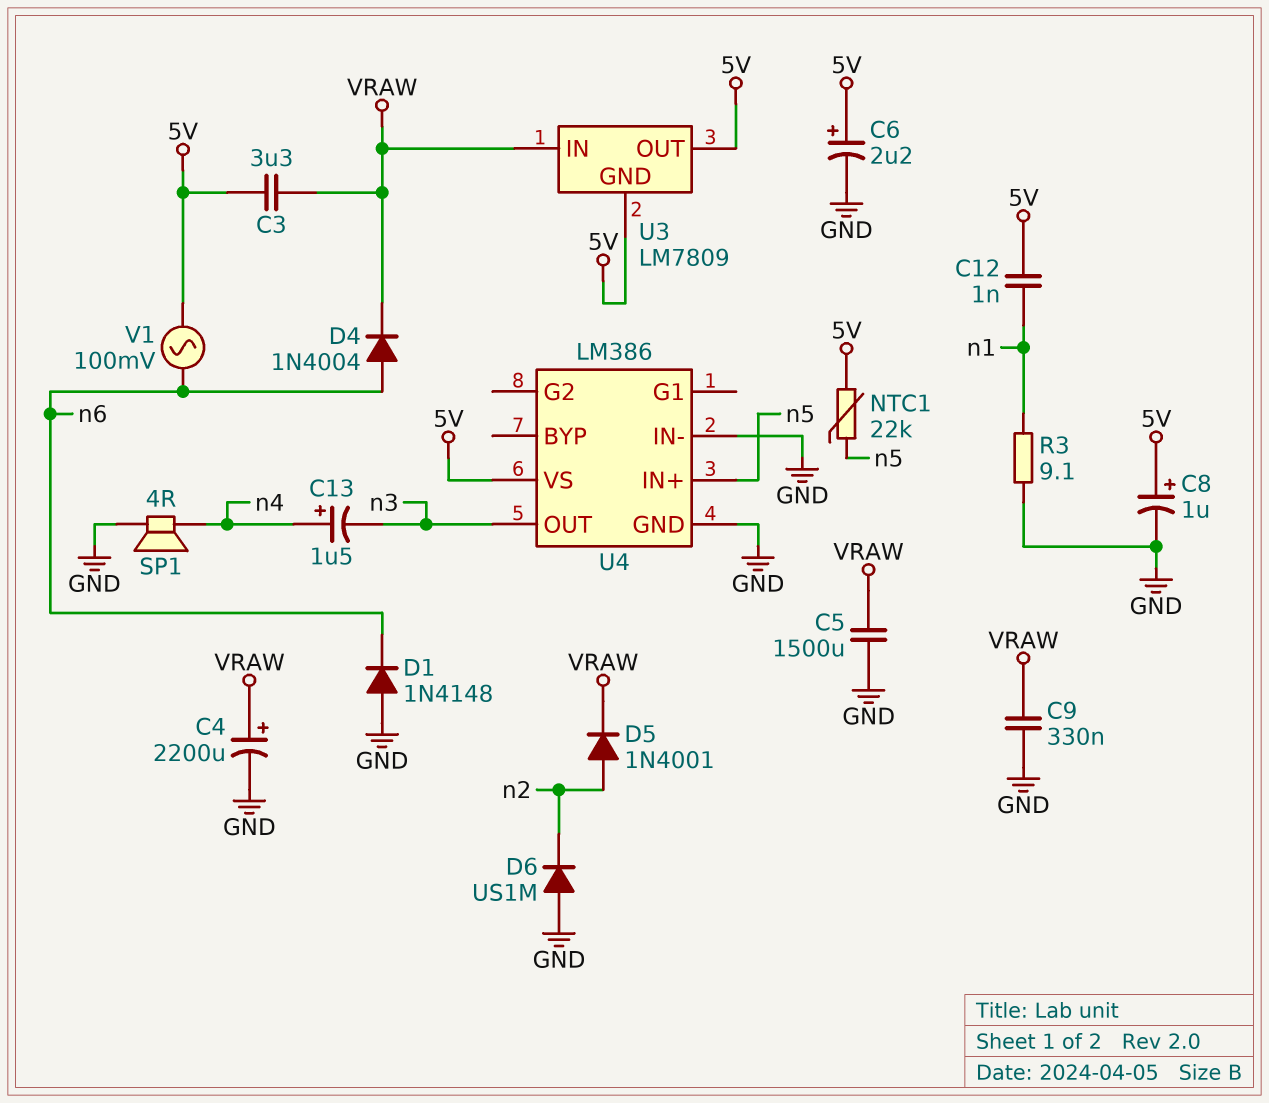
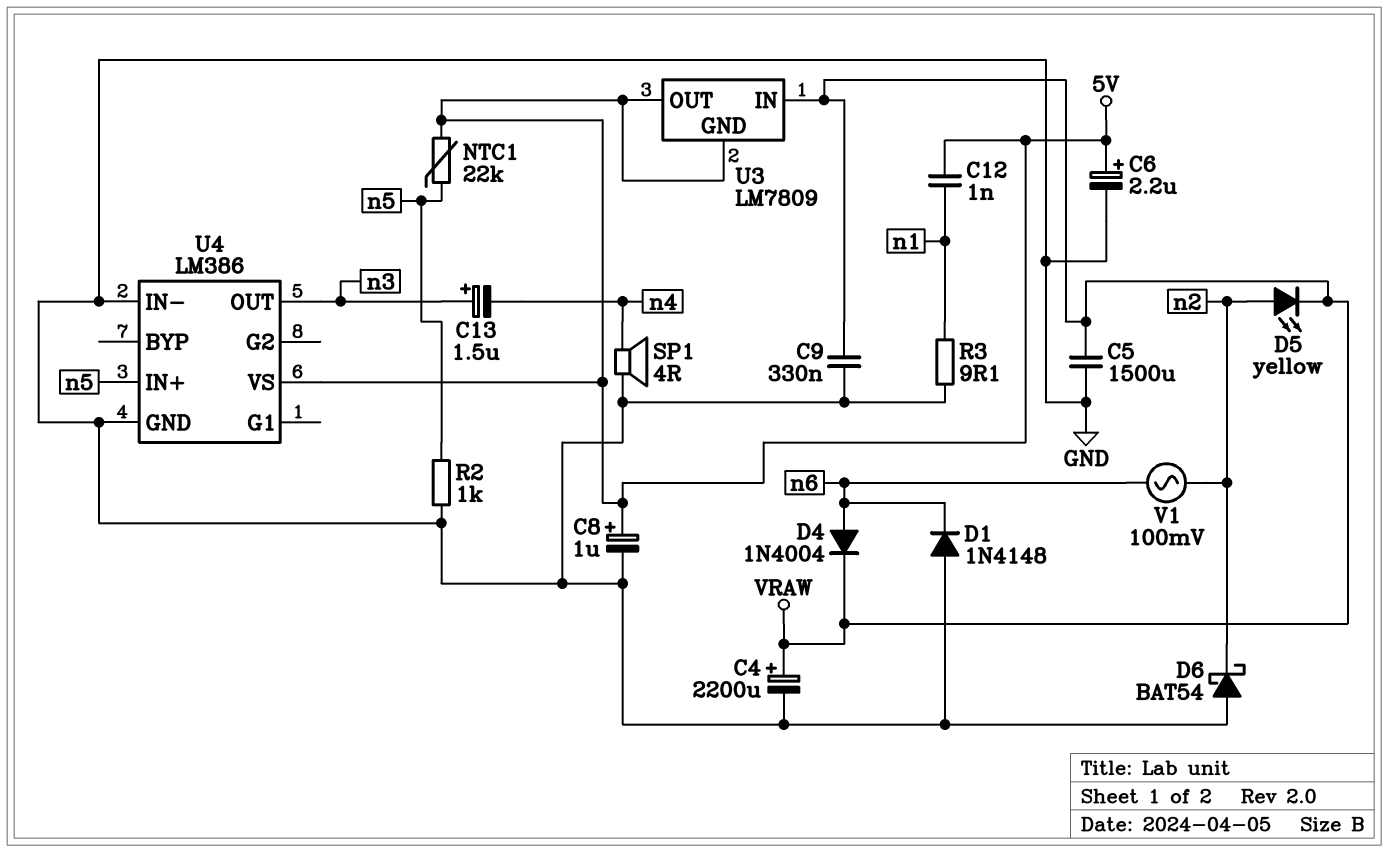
C3: 3.3uF (5V, VRAW) -> none
C13: 1.5uF (plus n4, minus n3) -> 1.5uF (plus n3, minus n4)
D5: diode 1N4001 (A n2, K VRAW) -> LED yellow (A n2, K VRAW)
D6: diode US1M (A GND, K n2) -> schottky BAT54 (A GND, K n2)
R2: none -> 1k (GND, n5)
V1: AC 100mV (5V, n6) -> AC 100mV (n2, n6)

